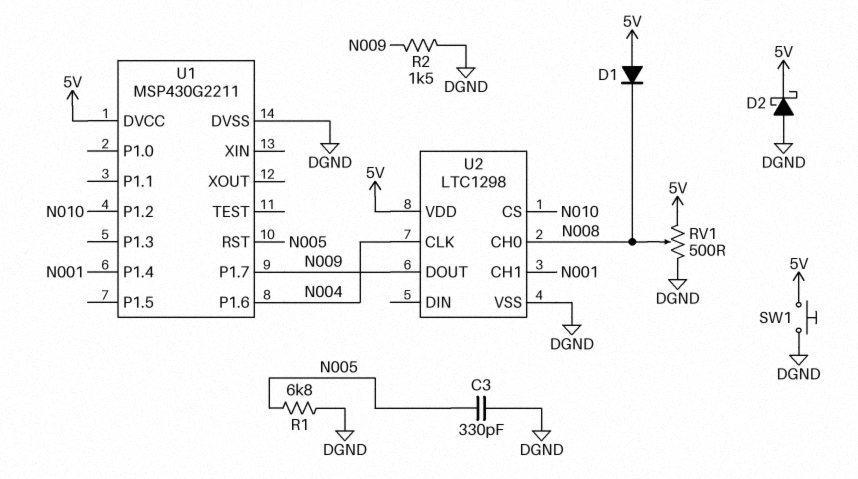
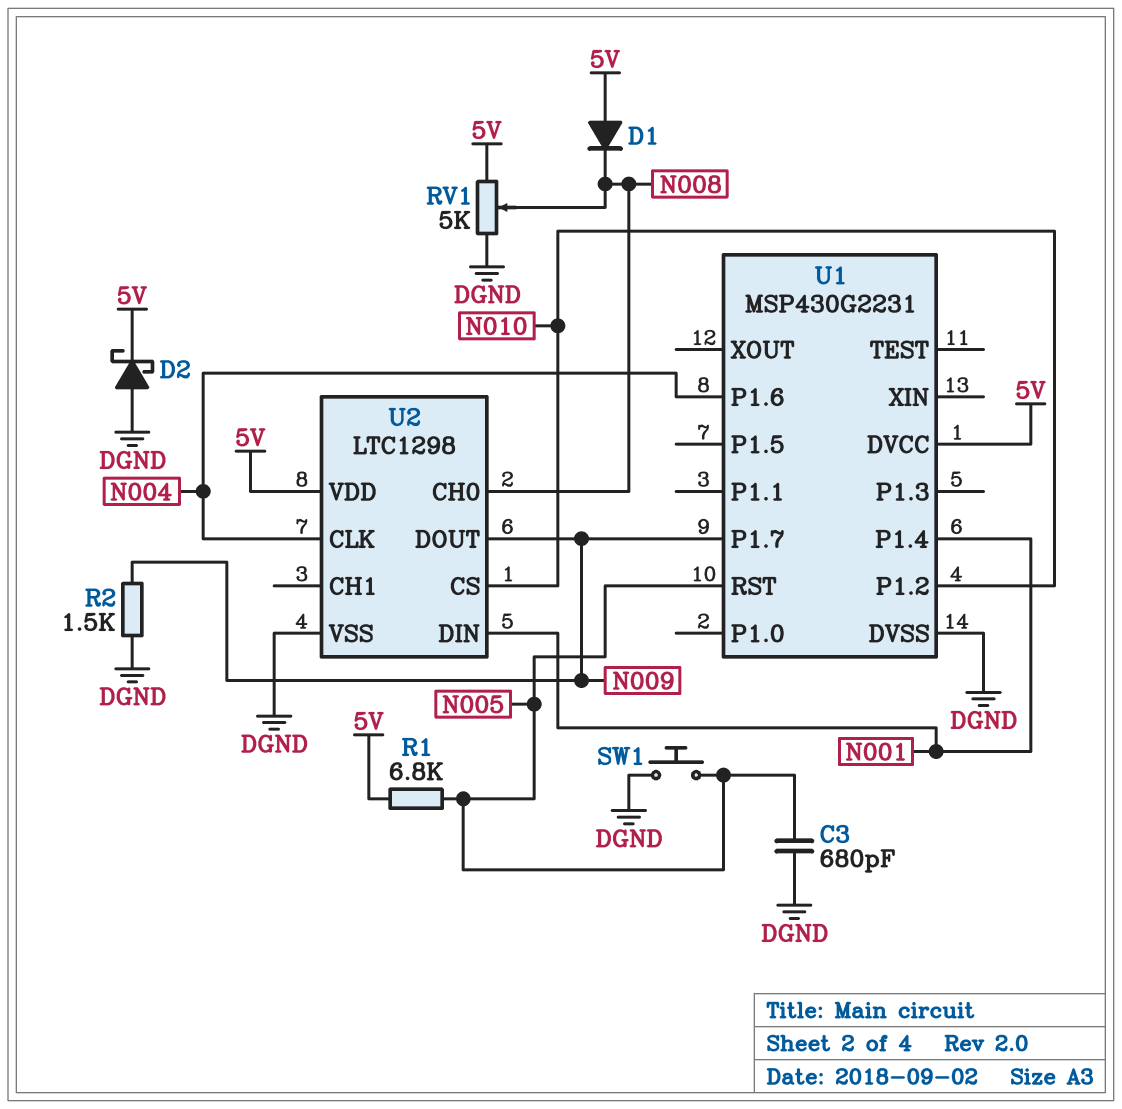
C3: 330pF (DGND, N005) -> 680pF (DGND, N005)
R1: 6.8k (DGND, N005) -> 6.8k (5V, N005)
RV1: 500 (5V, DGND, wiper N008) -> 5k (5V, DGND, wiper N008)
SW1: button (5V, DGND) -> button (DGND, N005)
U1: MSP430G2211 -> MSP430G2231
U2 pin CH1: N001 -> none
U2 pin DIN: none -> N001

